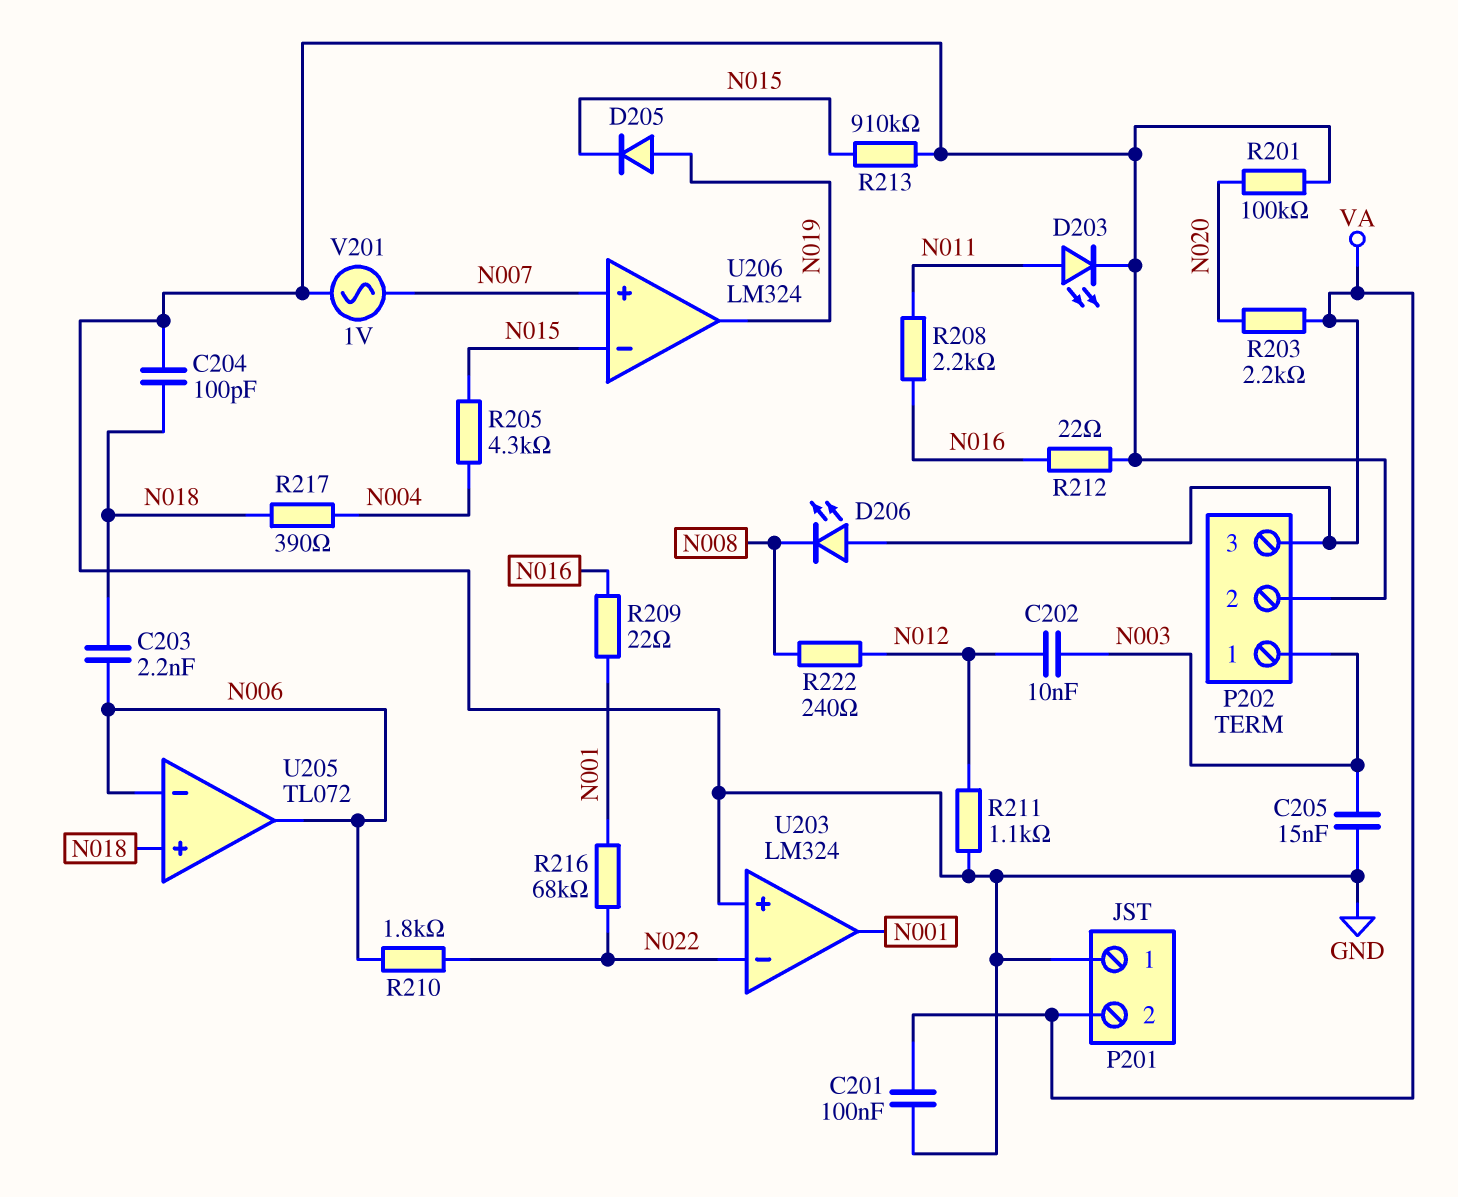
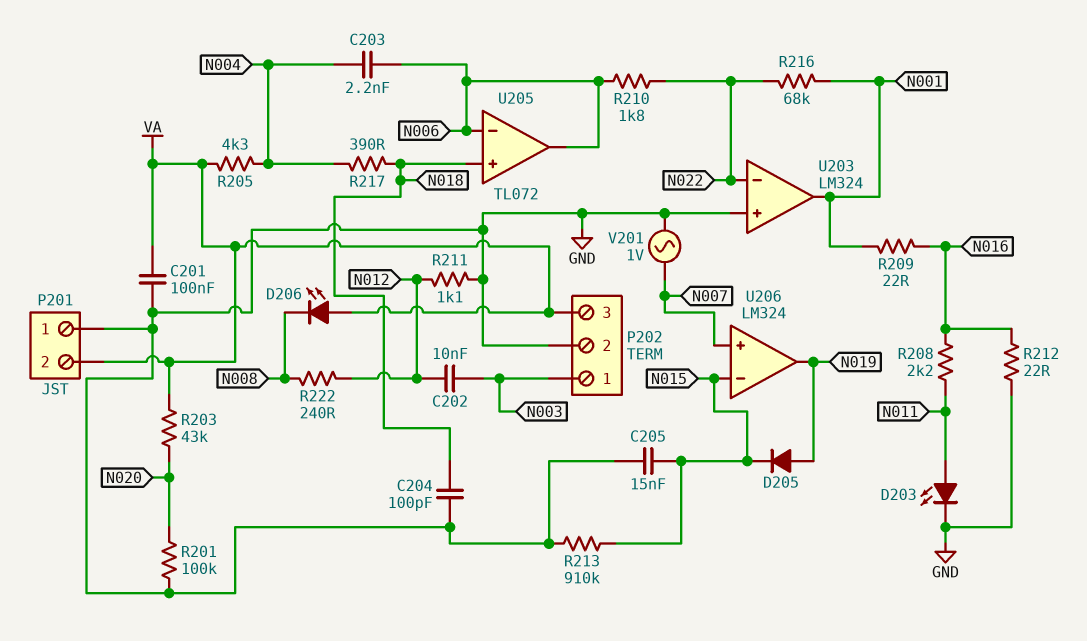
C203: 2.2nF (N006, N018) -> 2.2nF (N004, N006)
C205: 15nF (GND, N003) -> 15nF (GND, N015)
R203: 2.2k (N020, VA) -> 43k (N020, VA)
R205: 4.3k (N004, N015) -> 4.3k (N004, VA)

